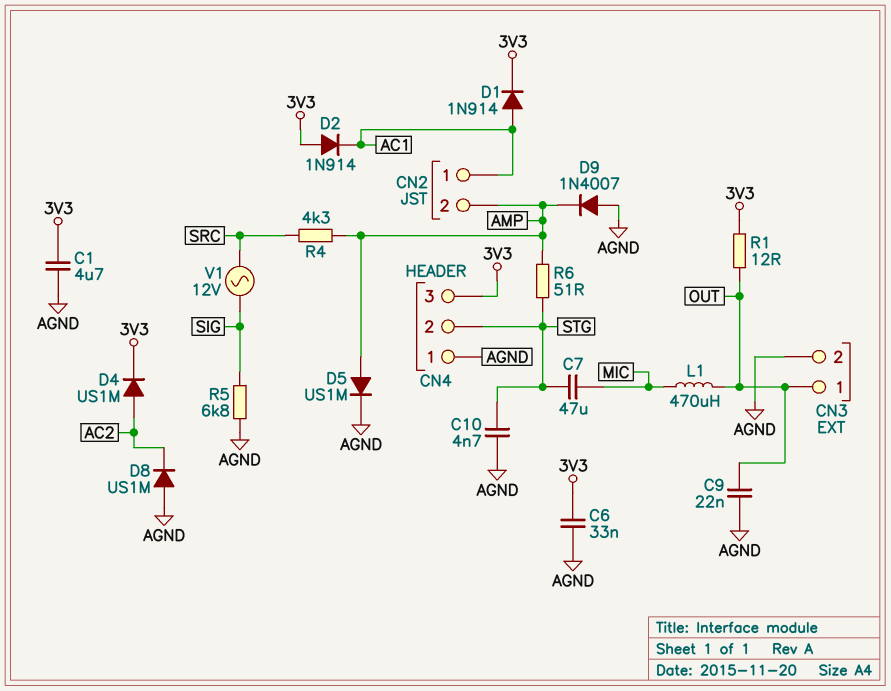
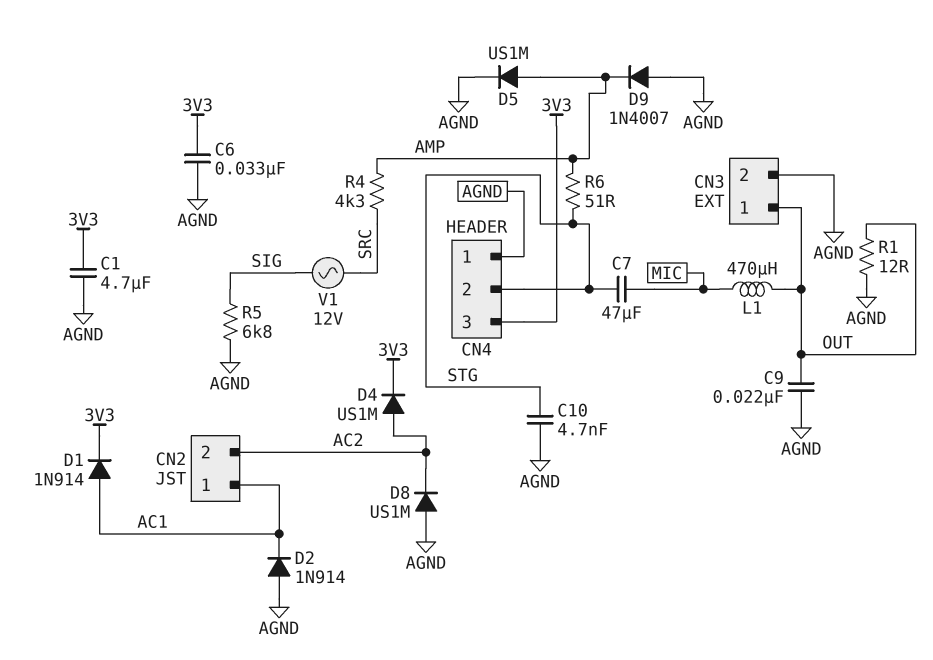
CN2 pin 2: AMP -> AC2
D2: diode 1N914 (A 3V3, K AC1) -> diode 1N914 (A AGND, K AC1)
R1: 12 (3V3, OUT) -> 12 (AGND, OUT)

